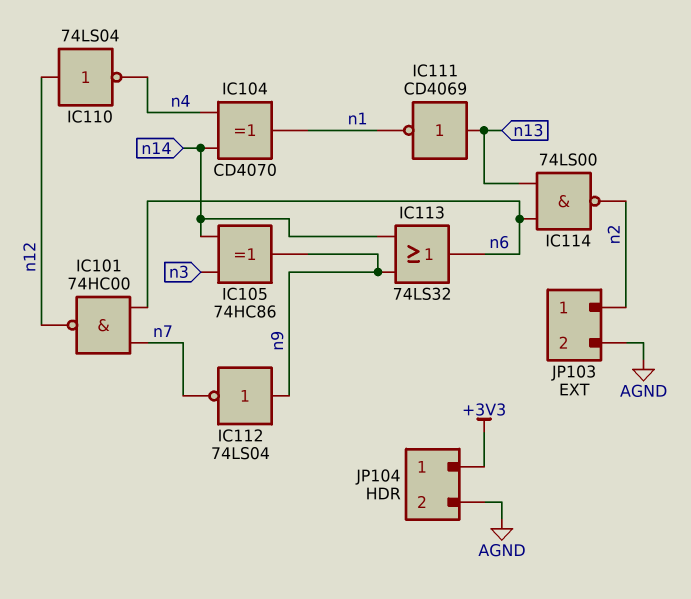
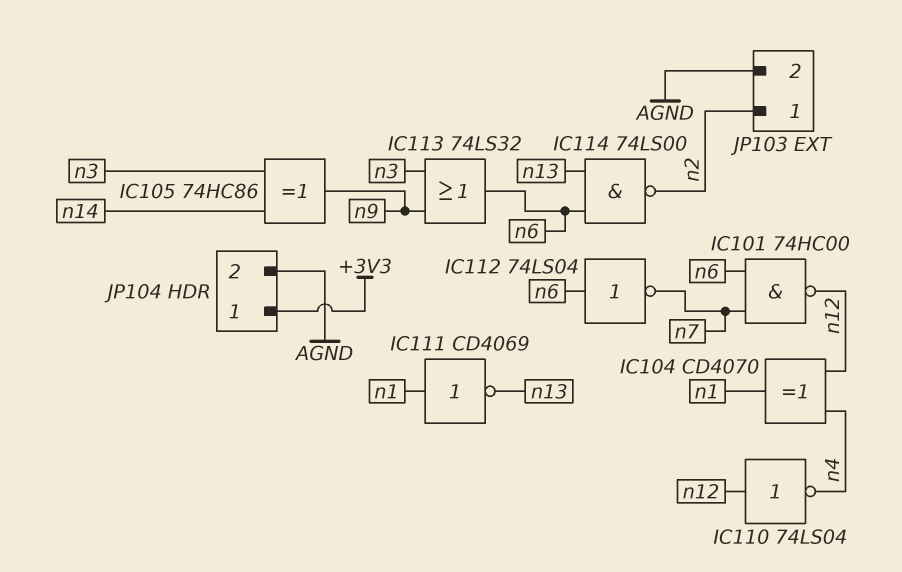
IC104: XOR CD4070 (in n4, in n14, out n1) -> XOR CD4070 (in n4, in n12, out n1)
IC111: NOT CD4069 (in n13, out n1) -> NOT CD4069 (in n1, out n13)
IC112: NOT 74LS04 (in n9, out n7) -> NOT 74LS04 (in n6, out n7)
IC113: OR 74LS32 (in n9, in n14, out n6) -> OR 74LS32 (in n3, in n9, out n6)

